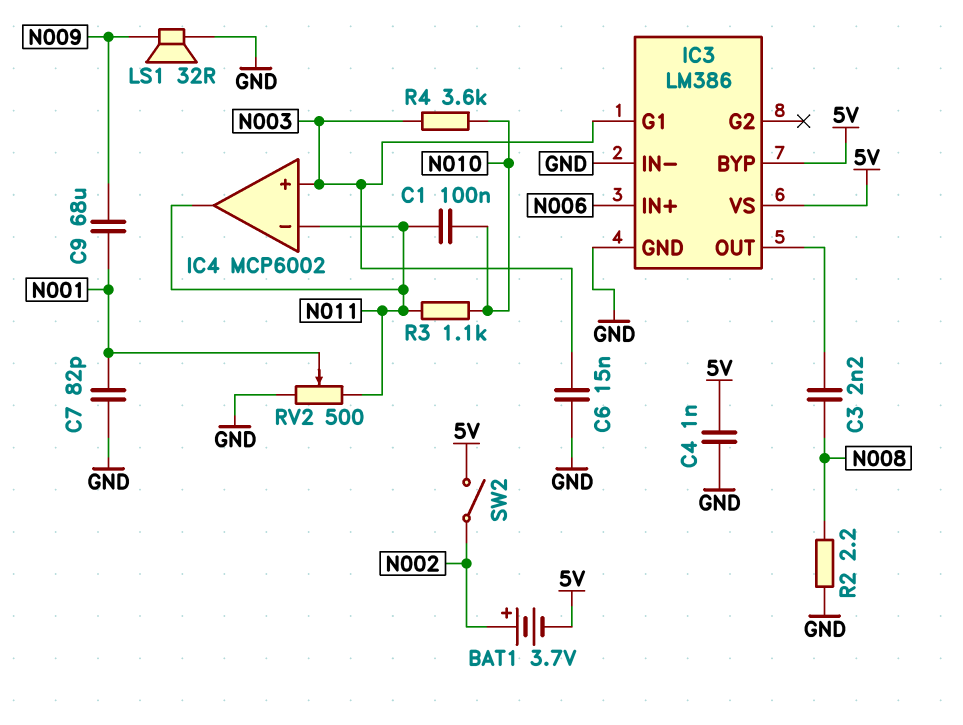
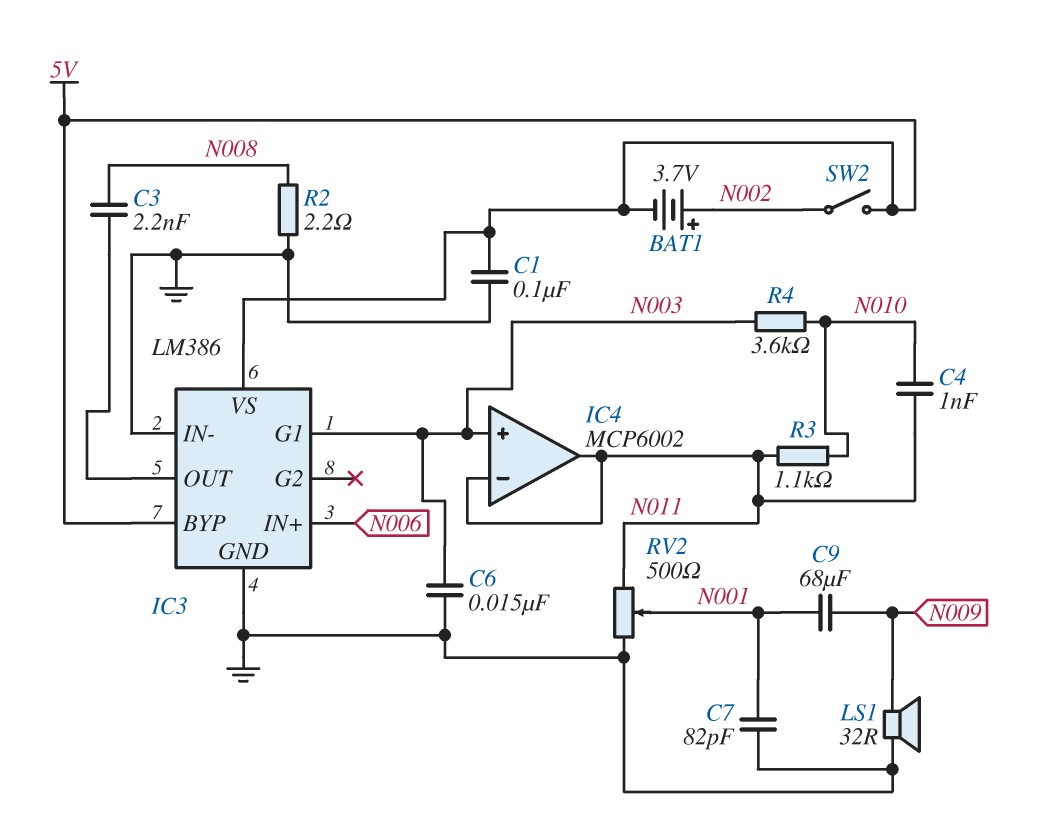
C1: 100nF (N010, N011) -> 100nF (5V, GND)
C4: 1nF (5V, GND) -> 1nF (N010, N011)

